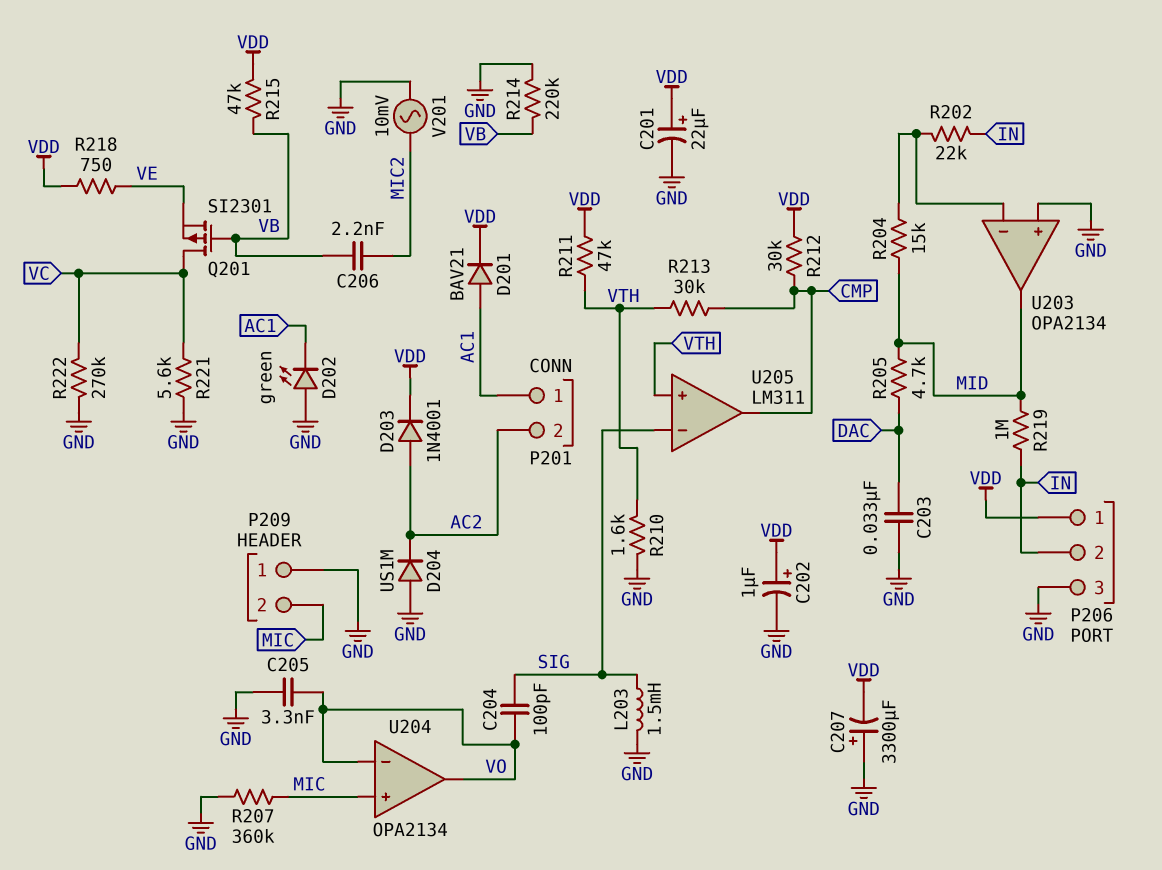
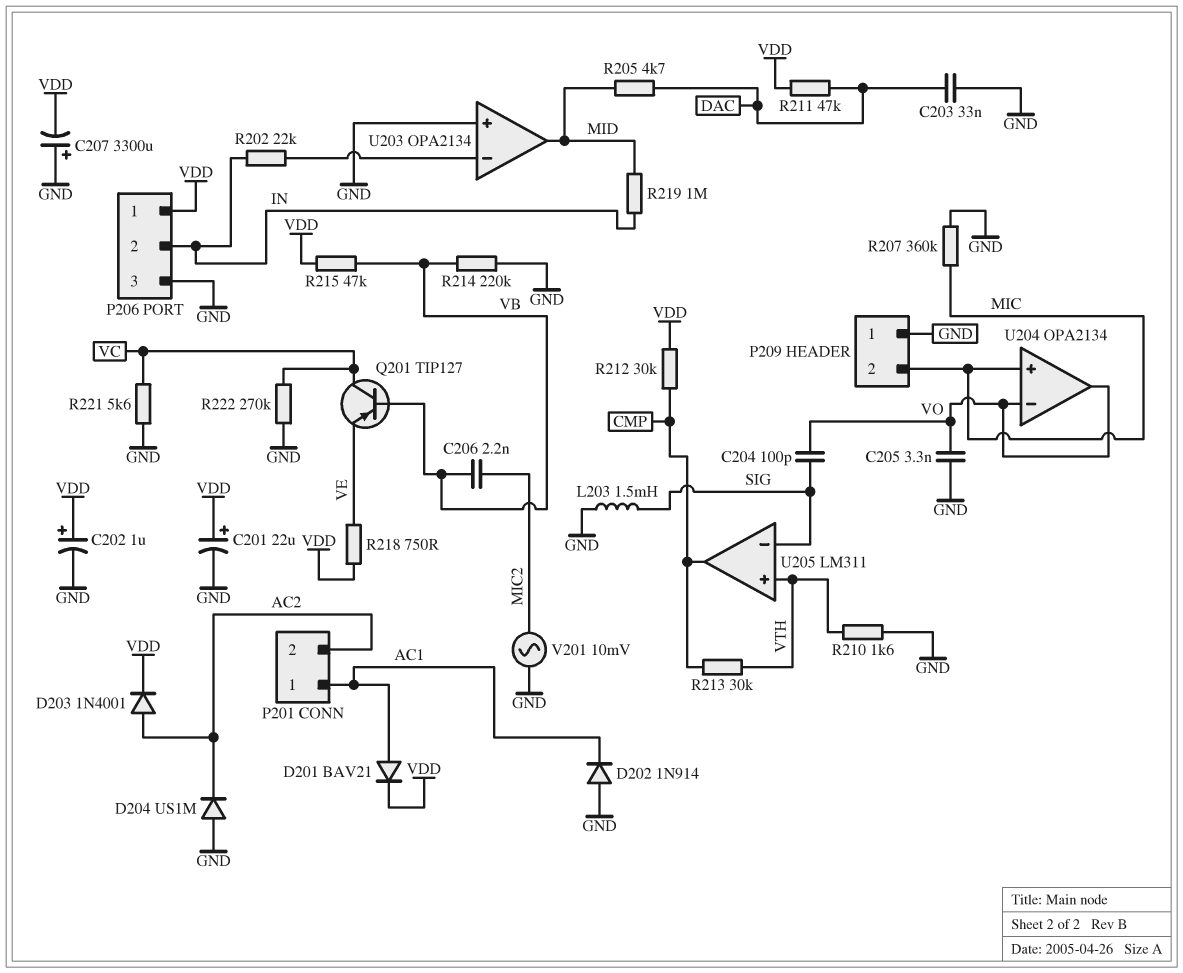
D202: LED green (A GND, K AC1) -> diode 1N914 (A GND, K AC1)
Q201: PMOS SI2301 (G VB, D VC, S VE) -> PNP TIP127 (B VB, C VC, E VE)
R204: 15k (MID, U203/in-) -> none
R211: 47k (VDD, VTH) -> 47k (DAC, VDD)

